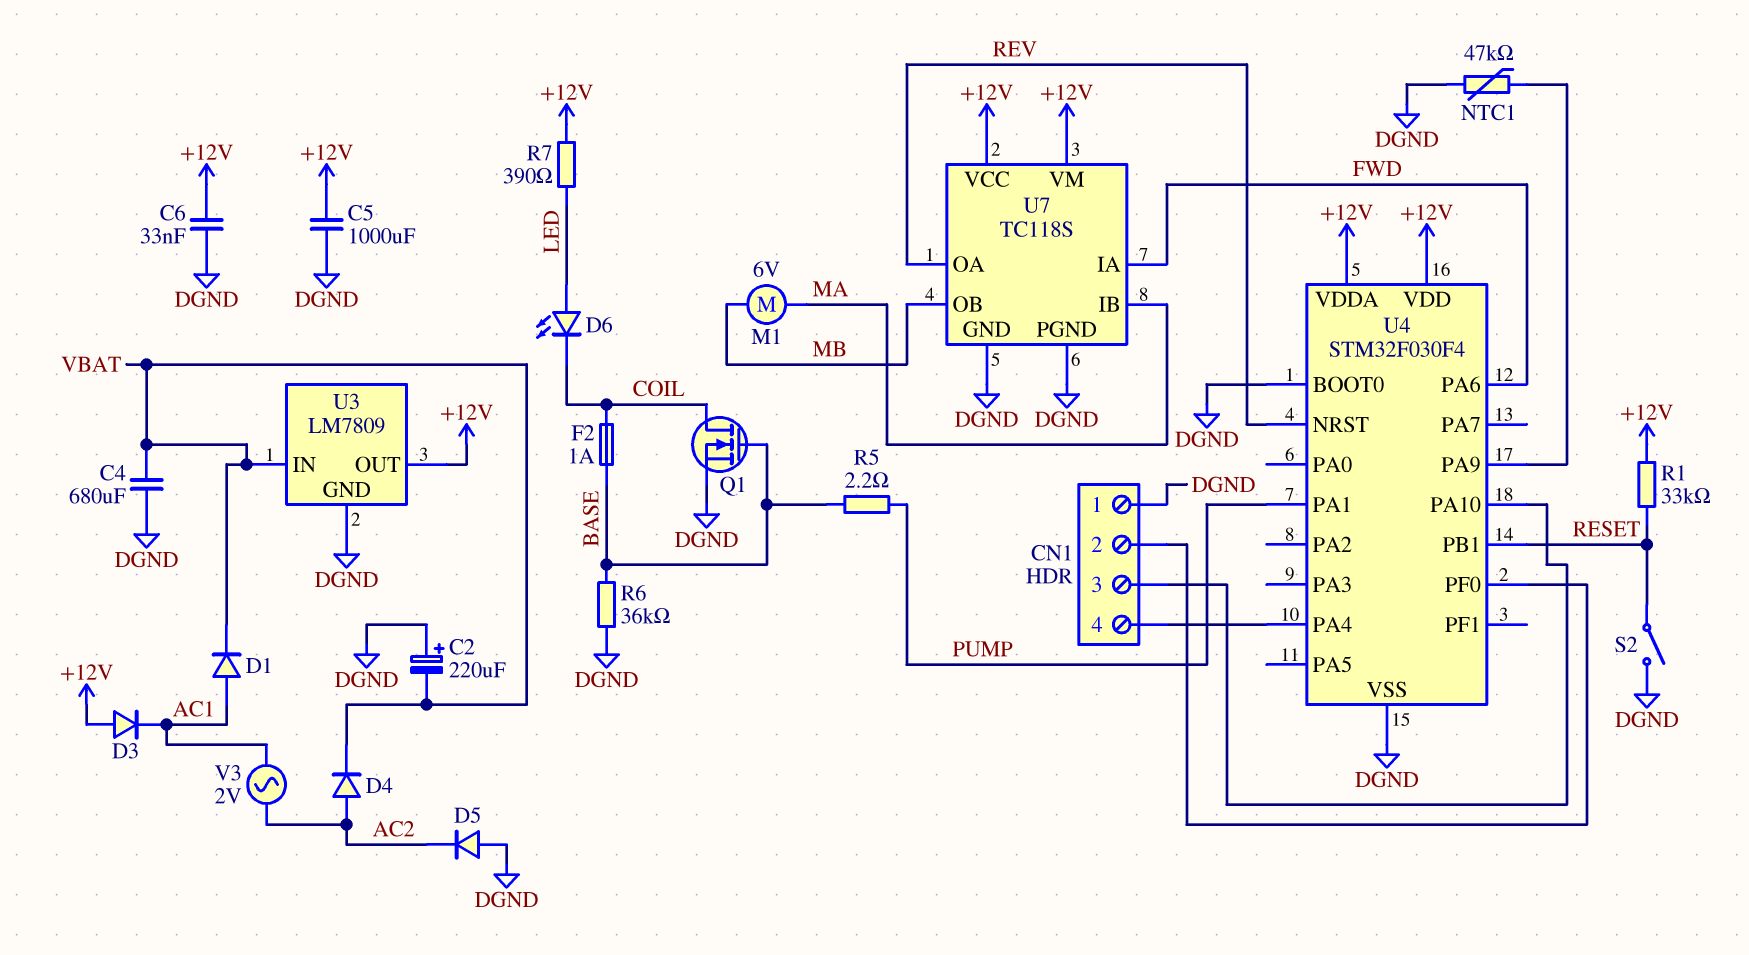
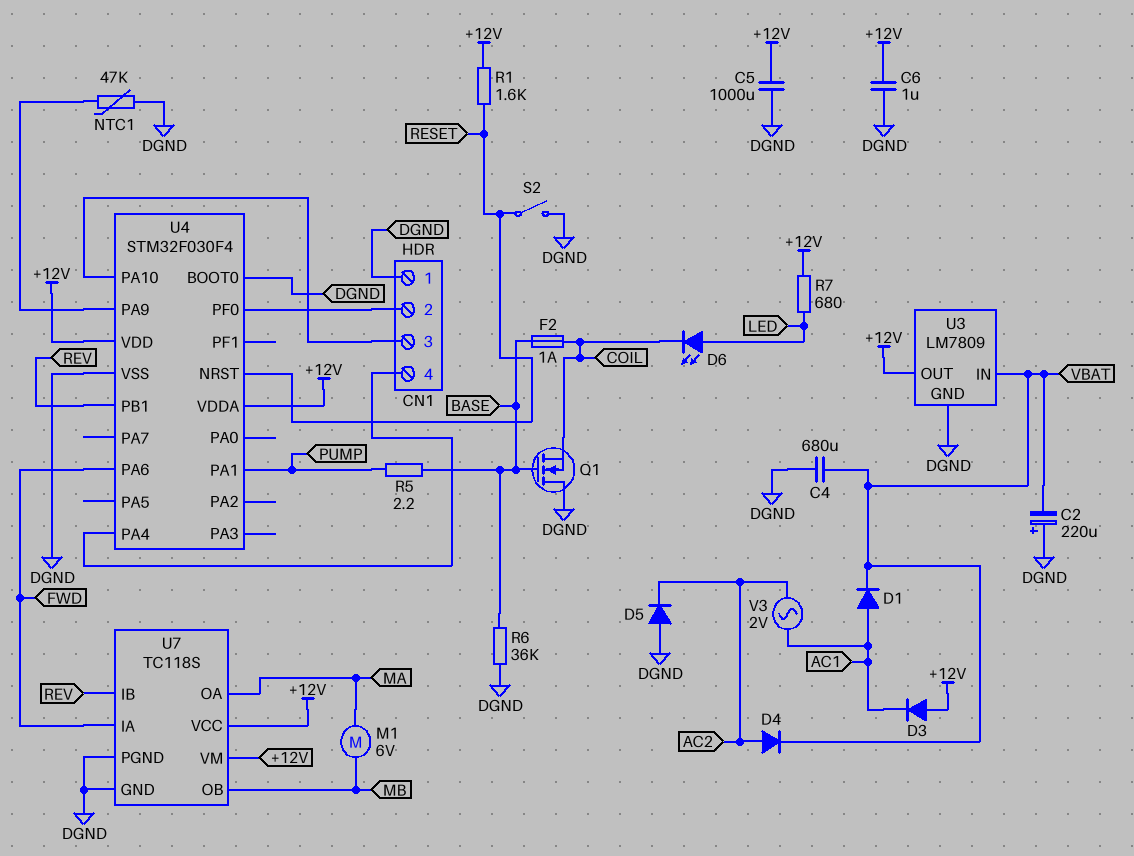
C6: 33nF (+12V, DGND) -> 1uF (+12V, DGND)
Q1: NMOS (G BASE, D COIL, S DGND) -> NMOS (G BASE, D DGND, S COIL)
R1: 33k (+12V, RESET) -> 1.6k (+12V, RESET)
R7: 390 (+12V, LED) -> 680 (+12V, LED)
U4 pin NRST: REV -> RESET
U4 pin PB1: RESET -> REV
U7 pin IB: MA -> REV
U7 pin OA: REV -> MA

